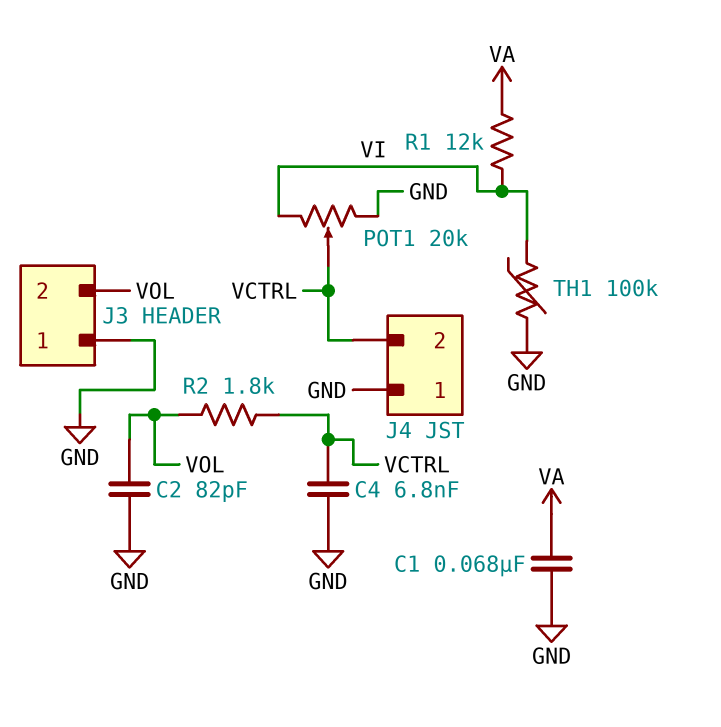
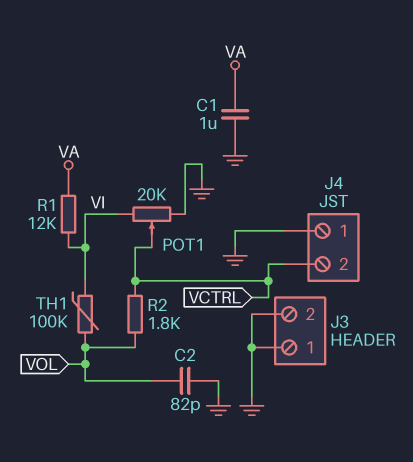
C1: 68nF (GND, VA) -> 1uF (GND, VA)
C4: 6.8nF (GND, VCTRL) -> none
J3 pin 2: VOL -> GND
TH1: 100k (GND, VI) -> 100k (VI, VOL)

